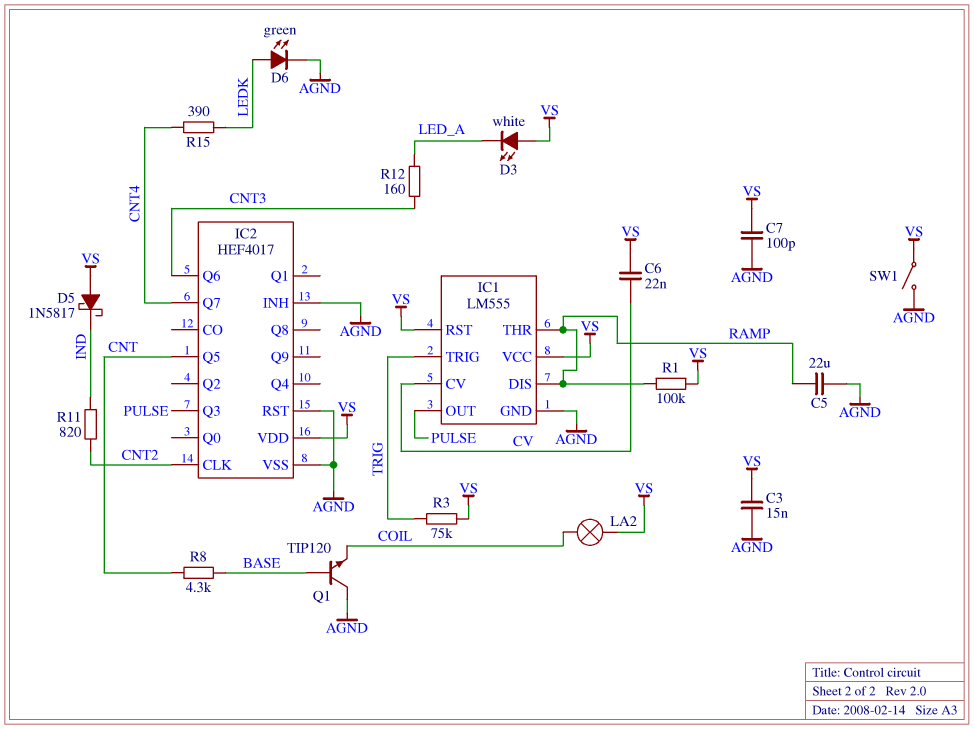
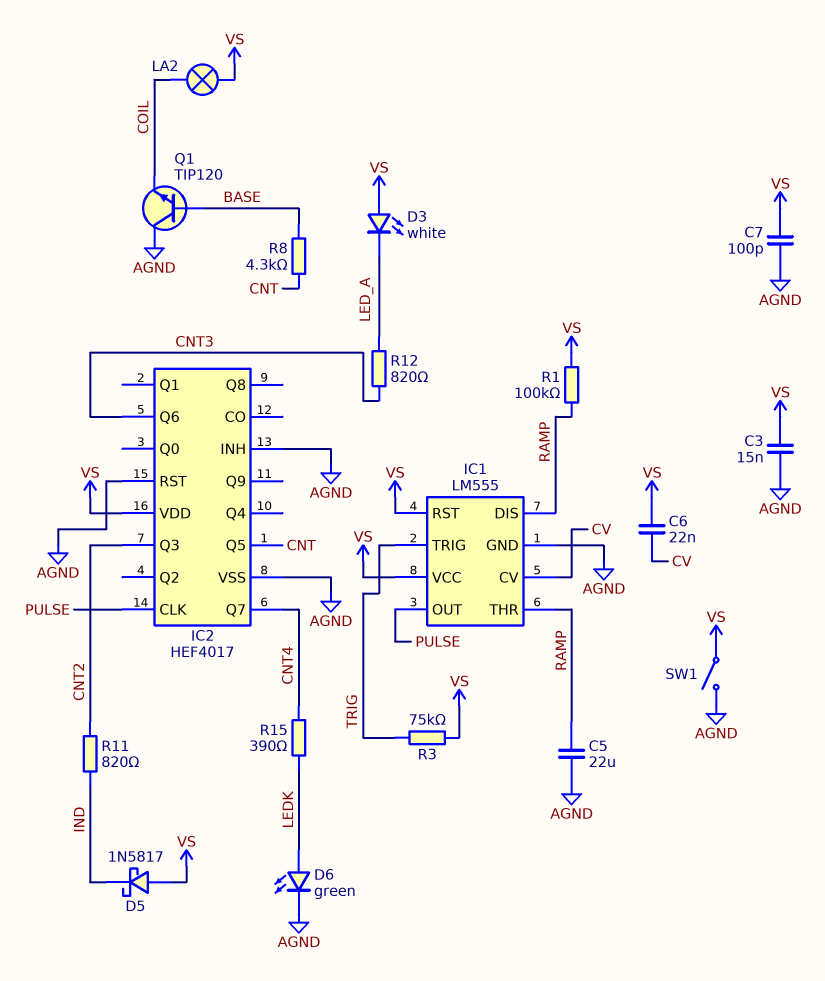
IC2 pin CLK: CNT2 -> PULSE
IC2 pin Q3: PULSE -> CNT2
R12: 160 (CNT3, LED_A) -> 820 (CNT3, LED_A)

